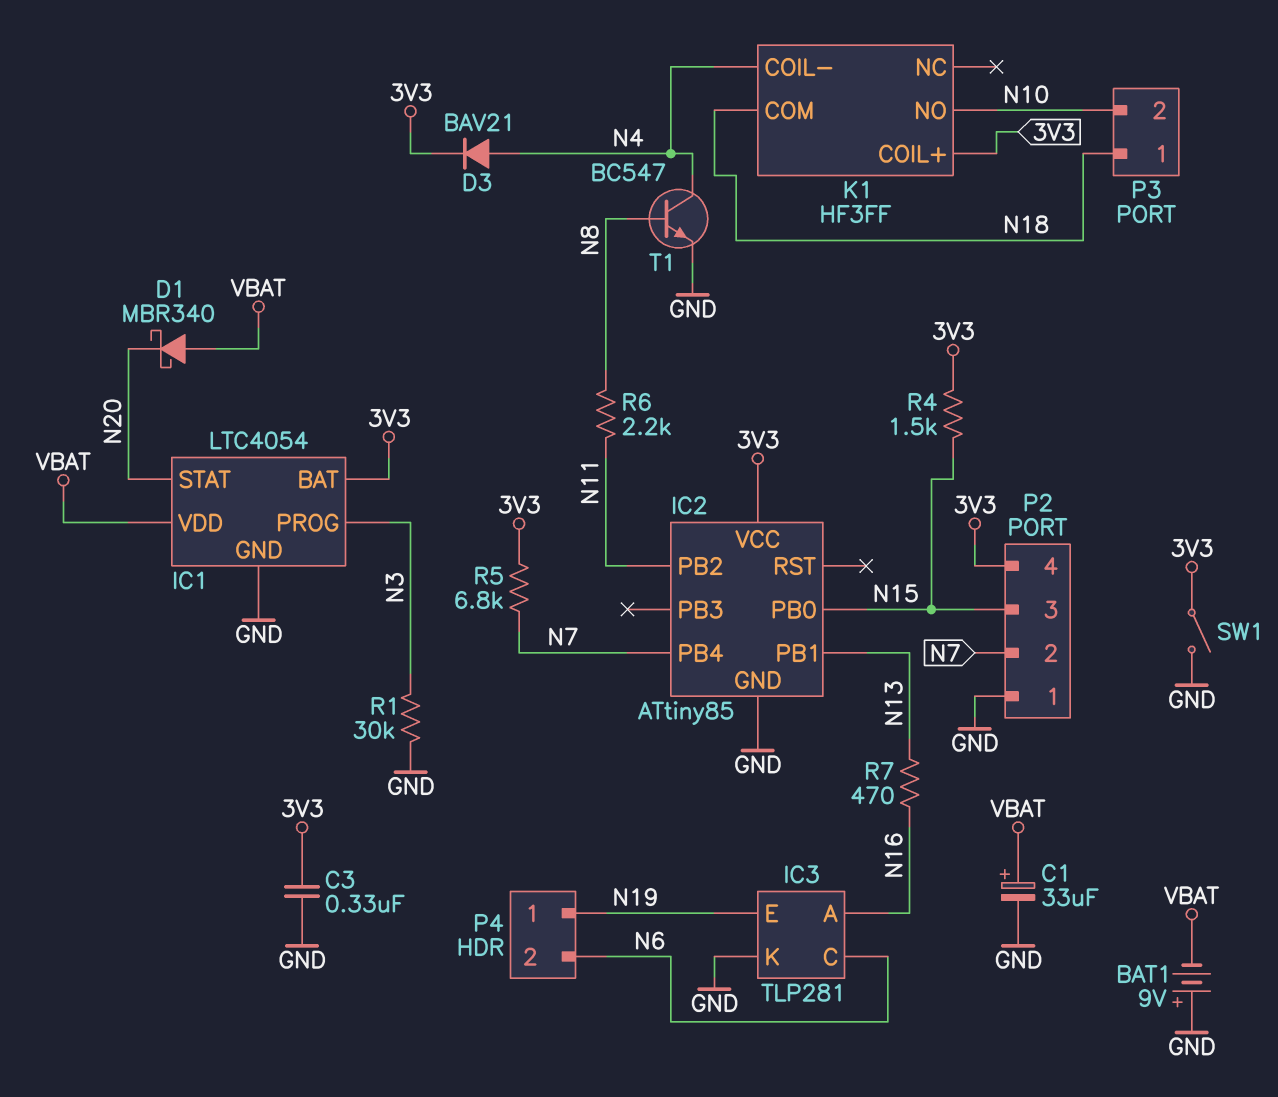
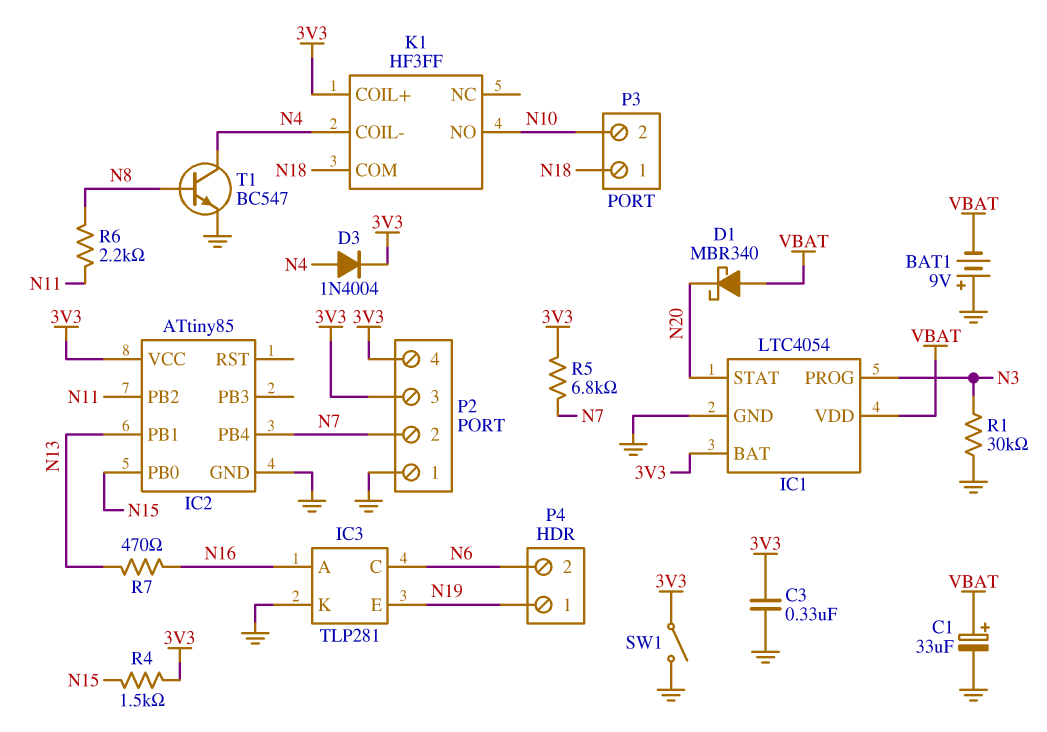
D3: diode BAV21 (A N4, K 3V3) -> diode 1N4004 (A N4, K 3V3)
P2 pin 3: N15 -> 3V3

